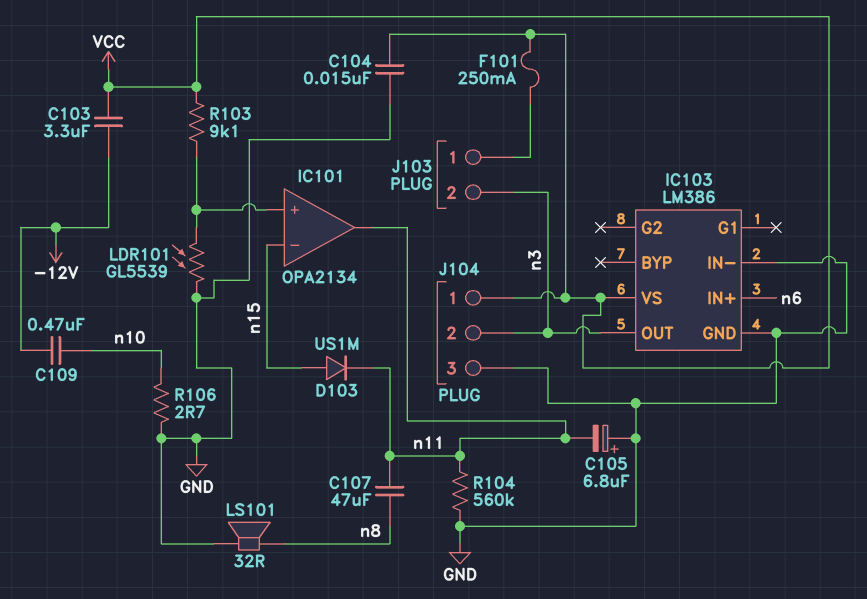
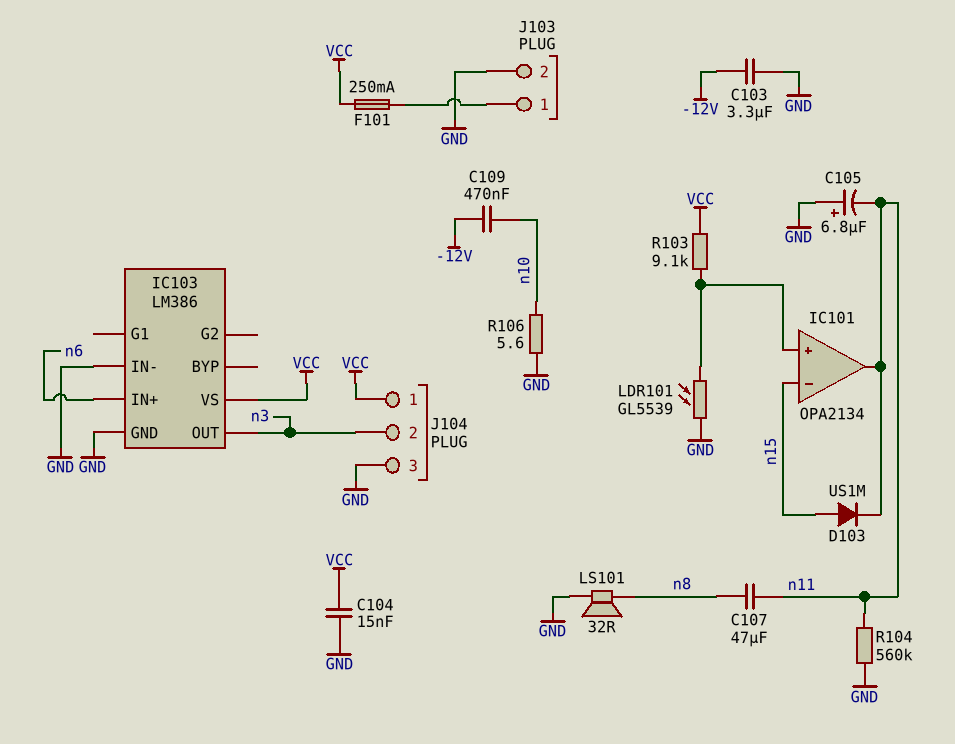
C103: 3.3uF (-12V, VCC) -> 3.3uF (-12V, GND)
J103 pin 2: n3 -> GND
R106: 2.7 (GND, n10) -> 5.6 (GND, n10)

